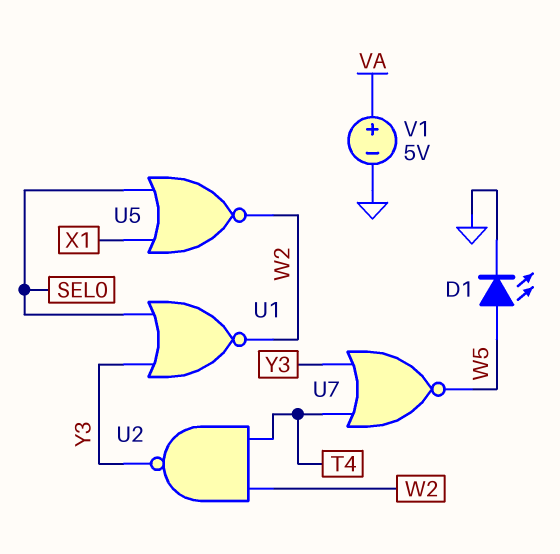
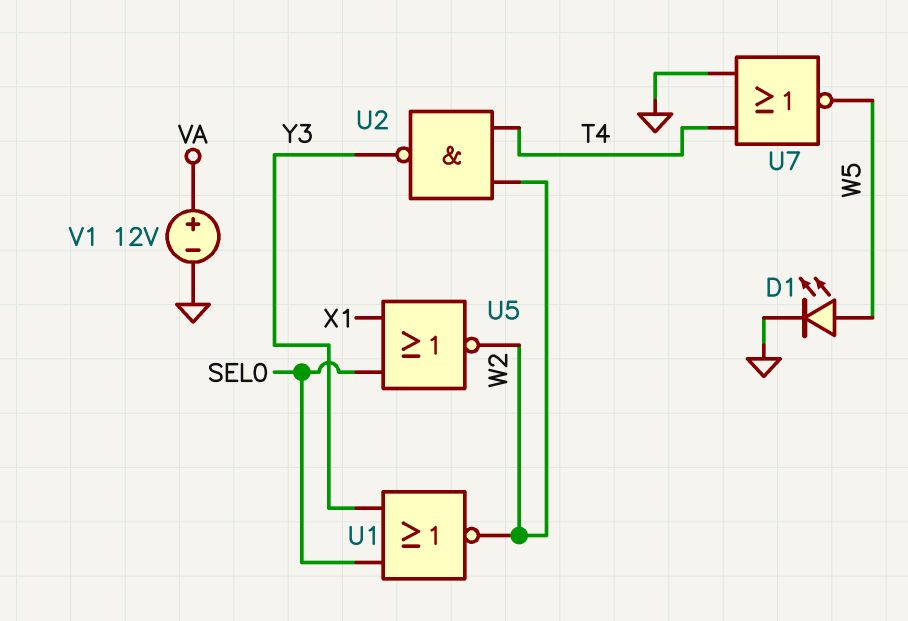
U7: NOR (in T4, in Y3, out W5) -> NOR (in GND, in T4, out W5)
V1: 5V (plus VA, minus GND) -> 12V (plus VA, minus GND)

